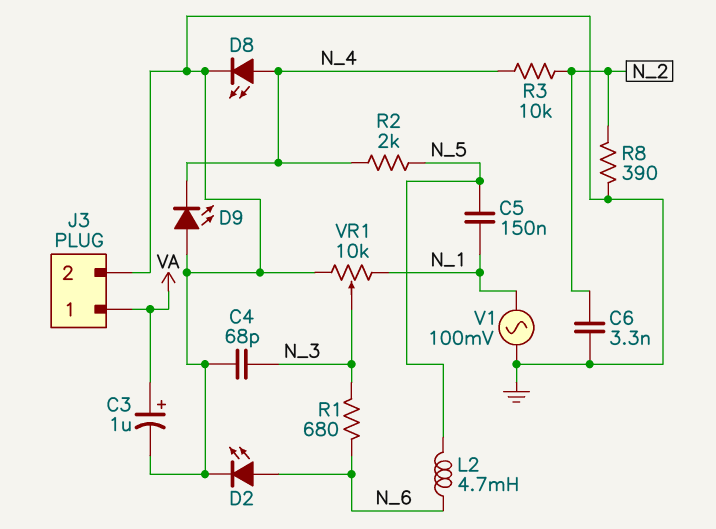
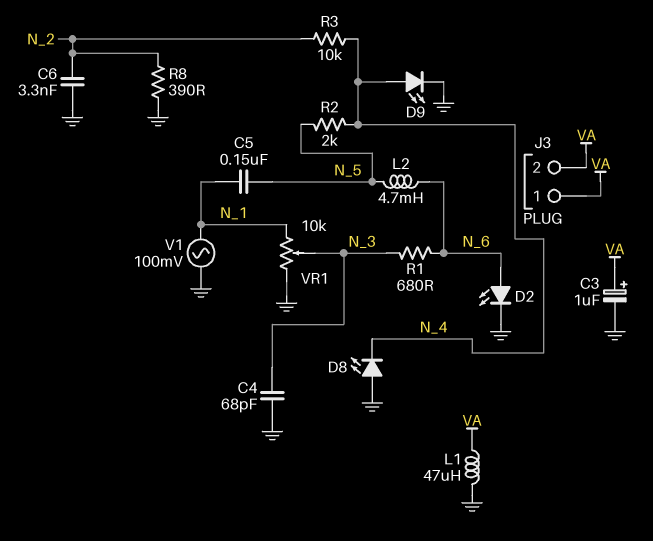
D8: LED (A N_4, K GND) -> LED (A GND, K N_4)
D9: LED (A GND, K N_4) -> LED (A N_4, K GND)
J3 pin 2: GND -> VA
L1: none -> 47uH (GND, VA)

